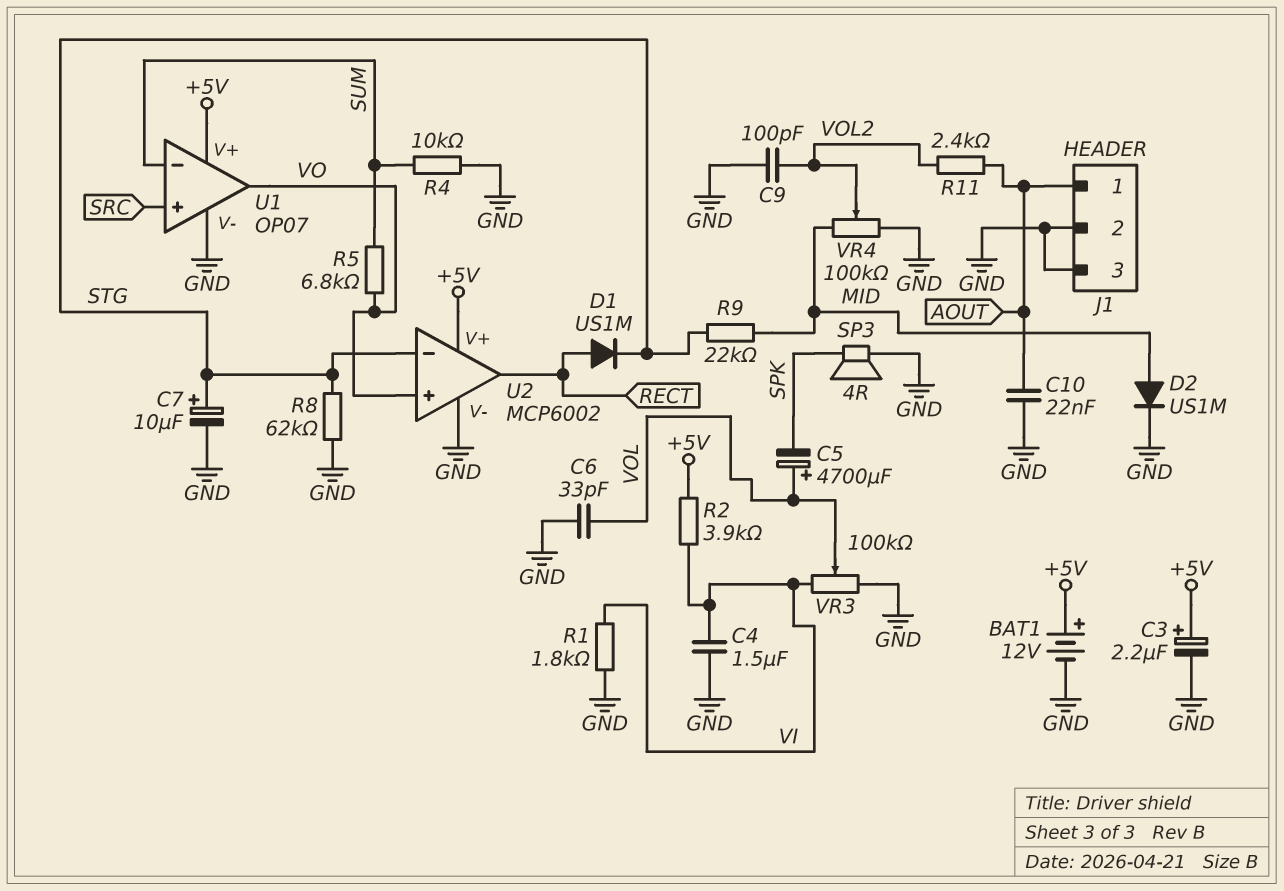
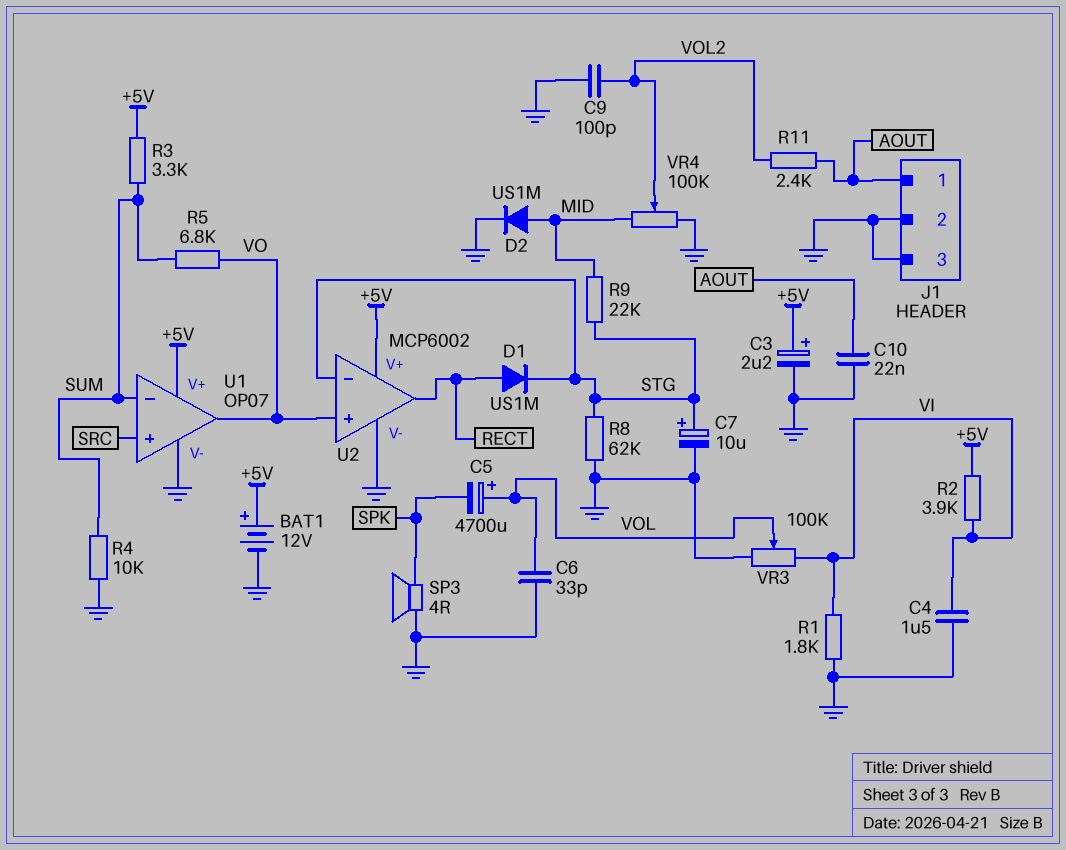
R3: none -> 3.3k (+5V, SUM)

